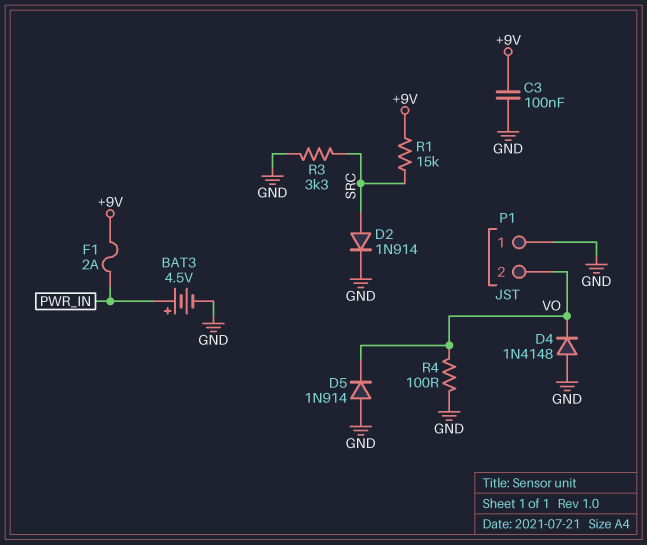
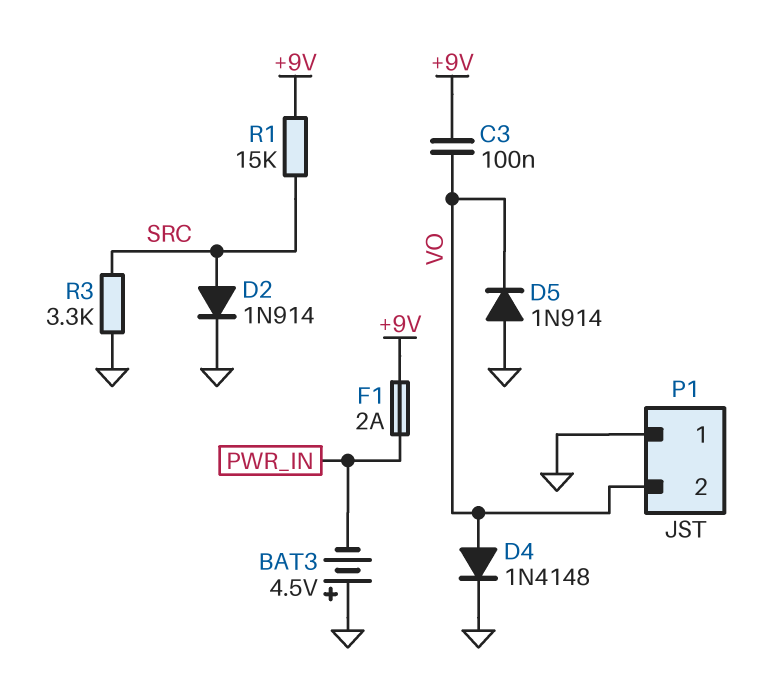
BAT3: 4.5V (plus PWR_IN, minus GND) -> 4.5V (plus GND, minus PWR_IN)
C3: 100nF (+9V, GND) -> 100nF (+9V, VO)
D4: diode 1N4148 (A GND, K VO) -> diode 1N4148 (A VO, K GND)
R4: 100 (GND, VO) -> none

